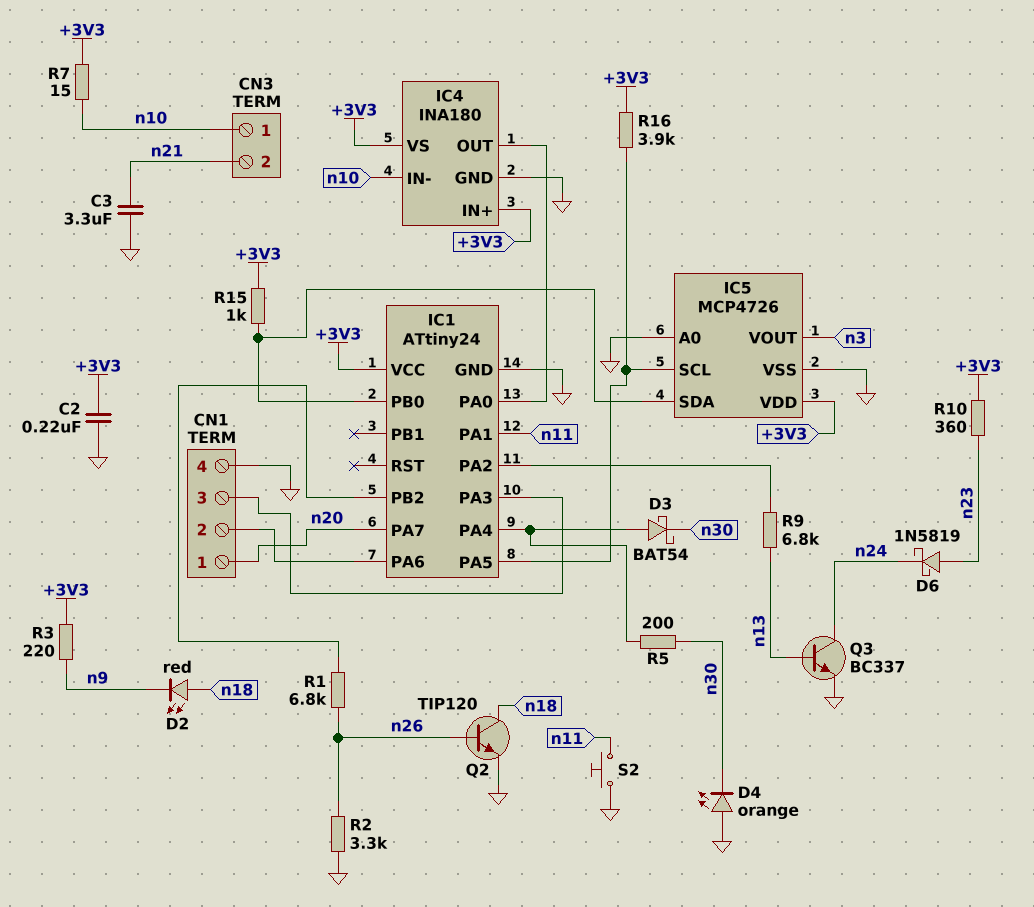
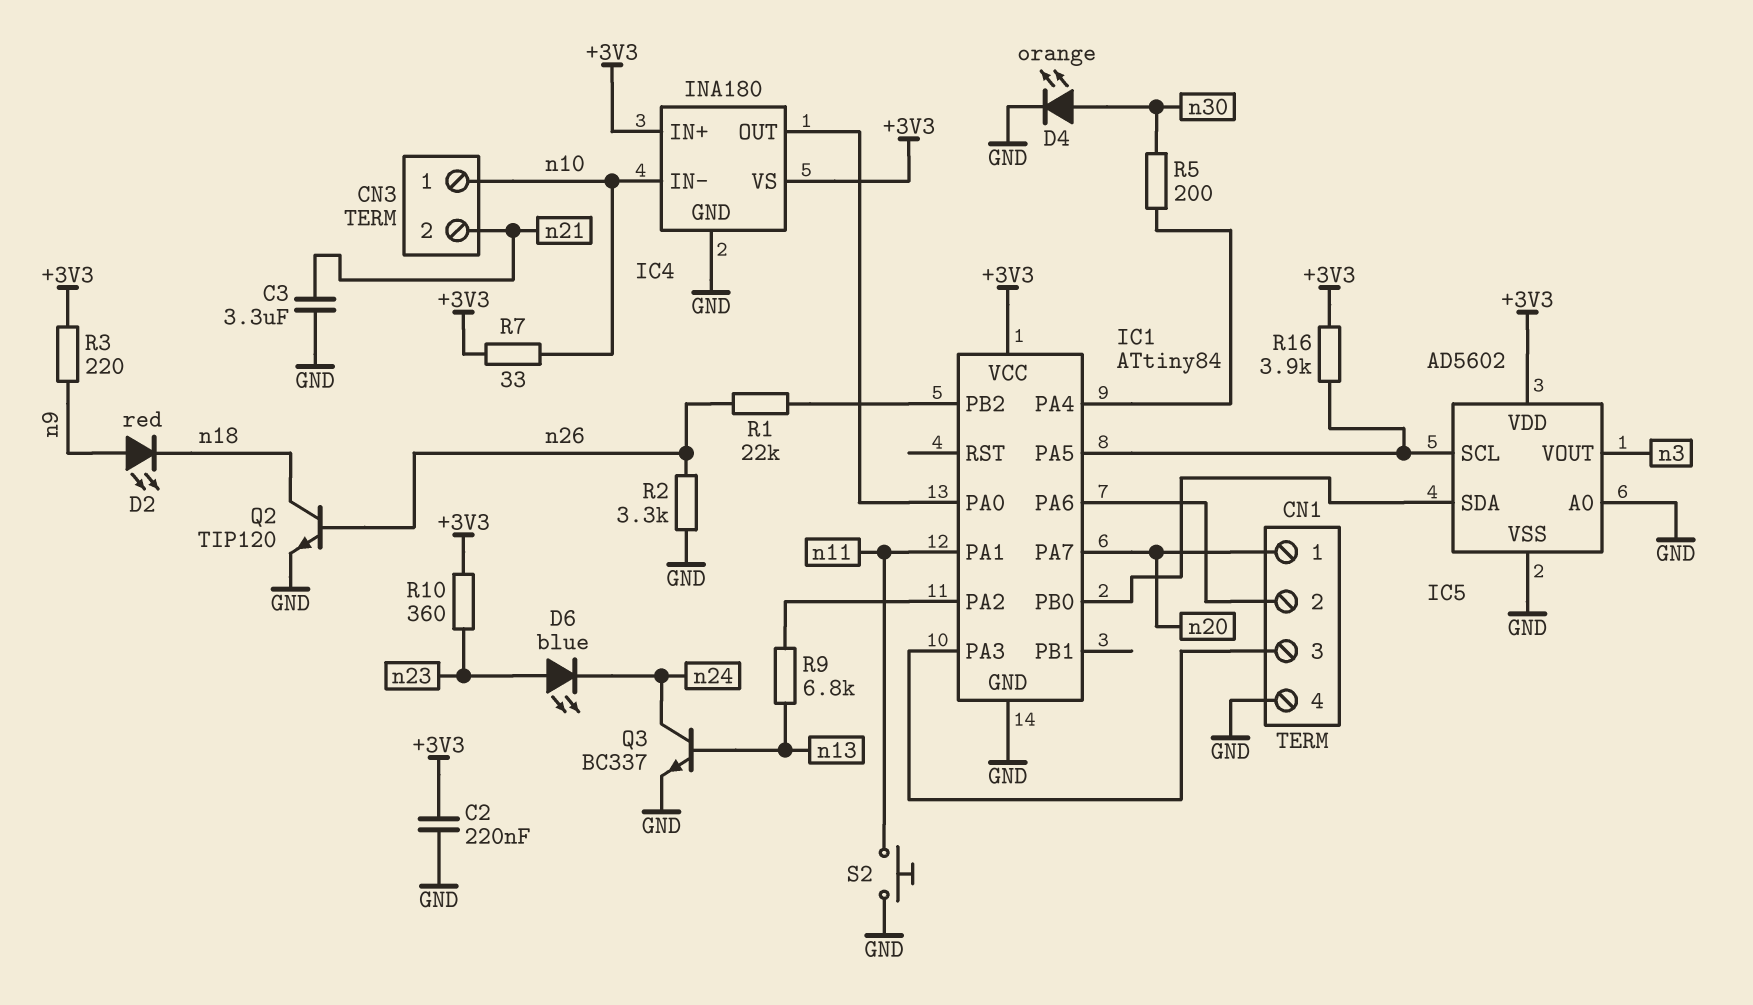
D2: LED red (A n18, K n9) -> LED red (A n9, K n18)
D3: schottky BAT54 (A IC1/PA4, K n30) -> none
D4: LED orange (A GND, K n30) -> LED orange (A n30, K GND)
D6: schottky 1N5819 (A n23, K n24) -> LED blue (A n23, K n24)
IC1: ATtiny24 -> ATtiny84
IC5: MCP4726 -> AD5602
R1: 6.8k (IC1/PB2, n26) -> 22k (IC1/PB2, n26)
R7: 15 (+3V3, n10) -> 33 (+3V3, n10)
R15: 1k (+3V3, IC1/PB0) -> none

